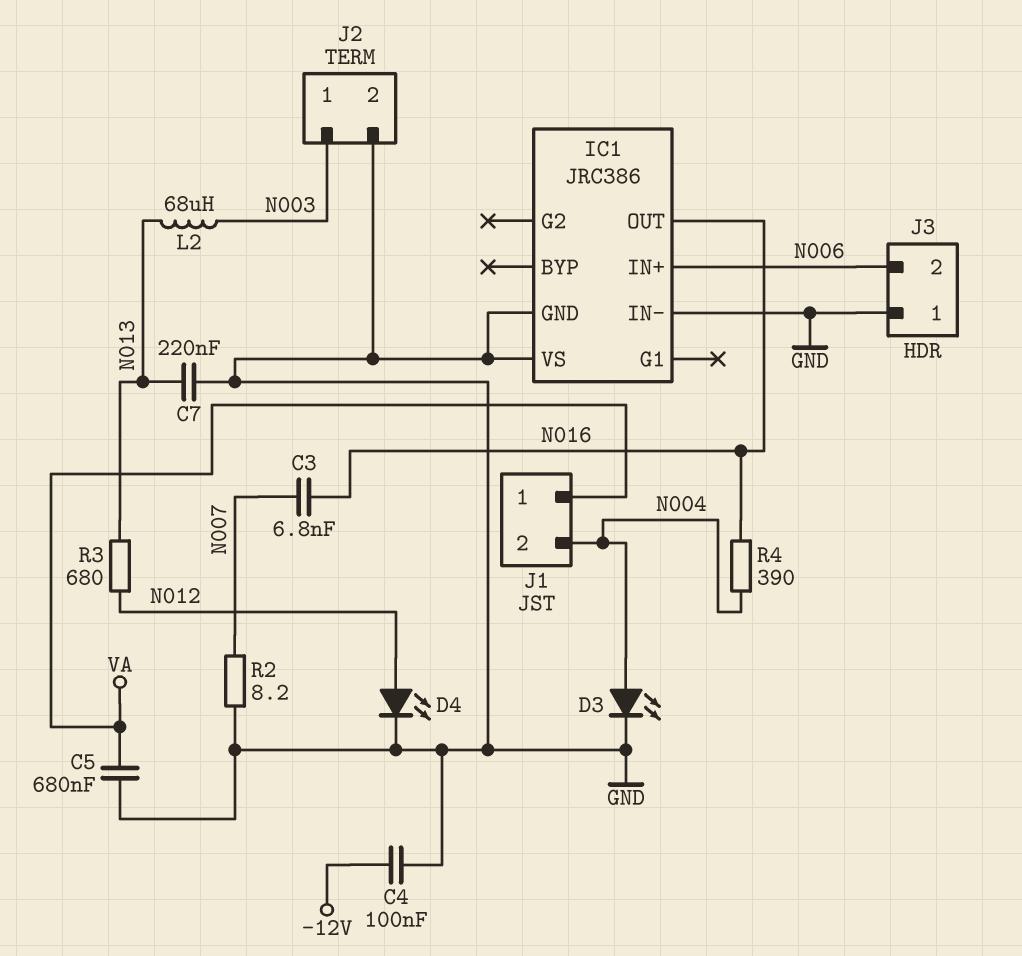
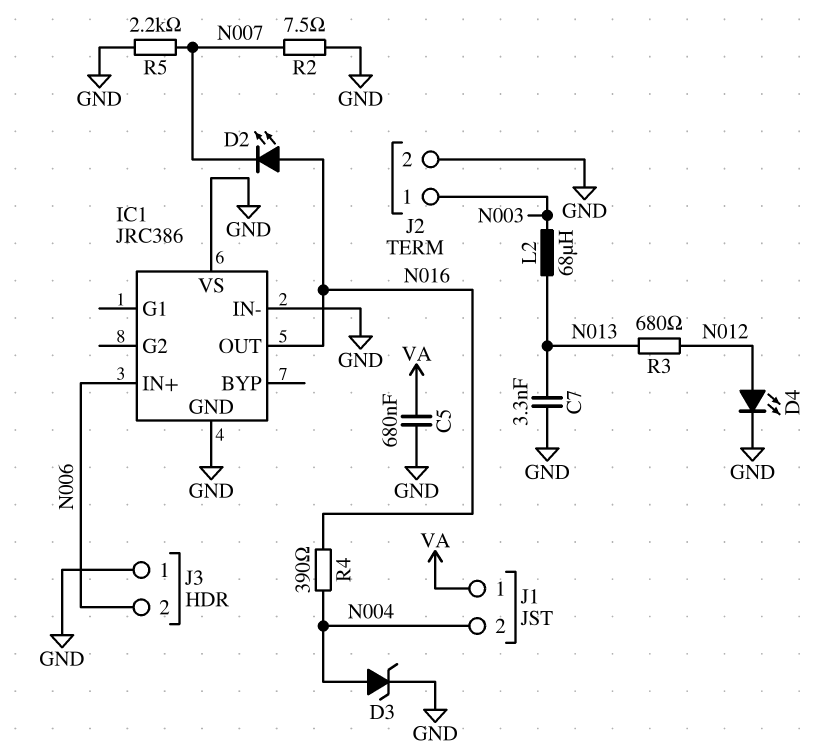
C3: 6.8nF (N007, N016) -> none
C4: 100nF (-12V, GND) -> none
C7: 220nF (GND, N013) -> 3.3nF (GND, N013)
D2: none -> LED (A N016, K N007)
D3: LED (A N004, K GND) -> zener (A N004, K GND)
R2: 8.2 (GND, N007) -> 7.5 (GND, N007)
R5: none -> 2.2k (GND, N007)

